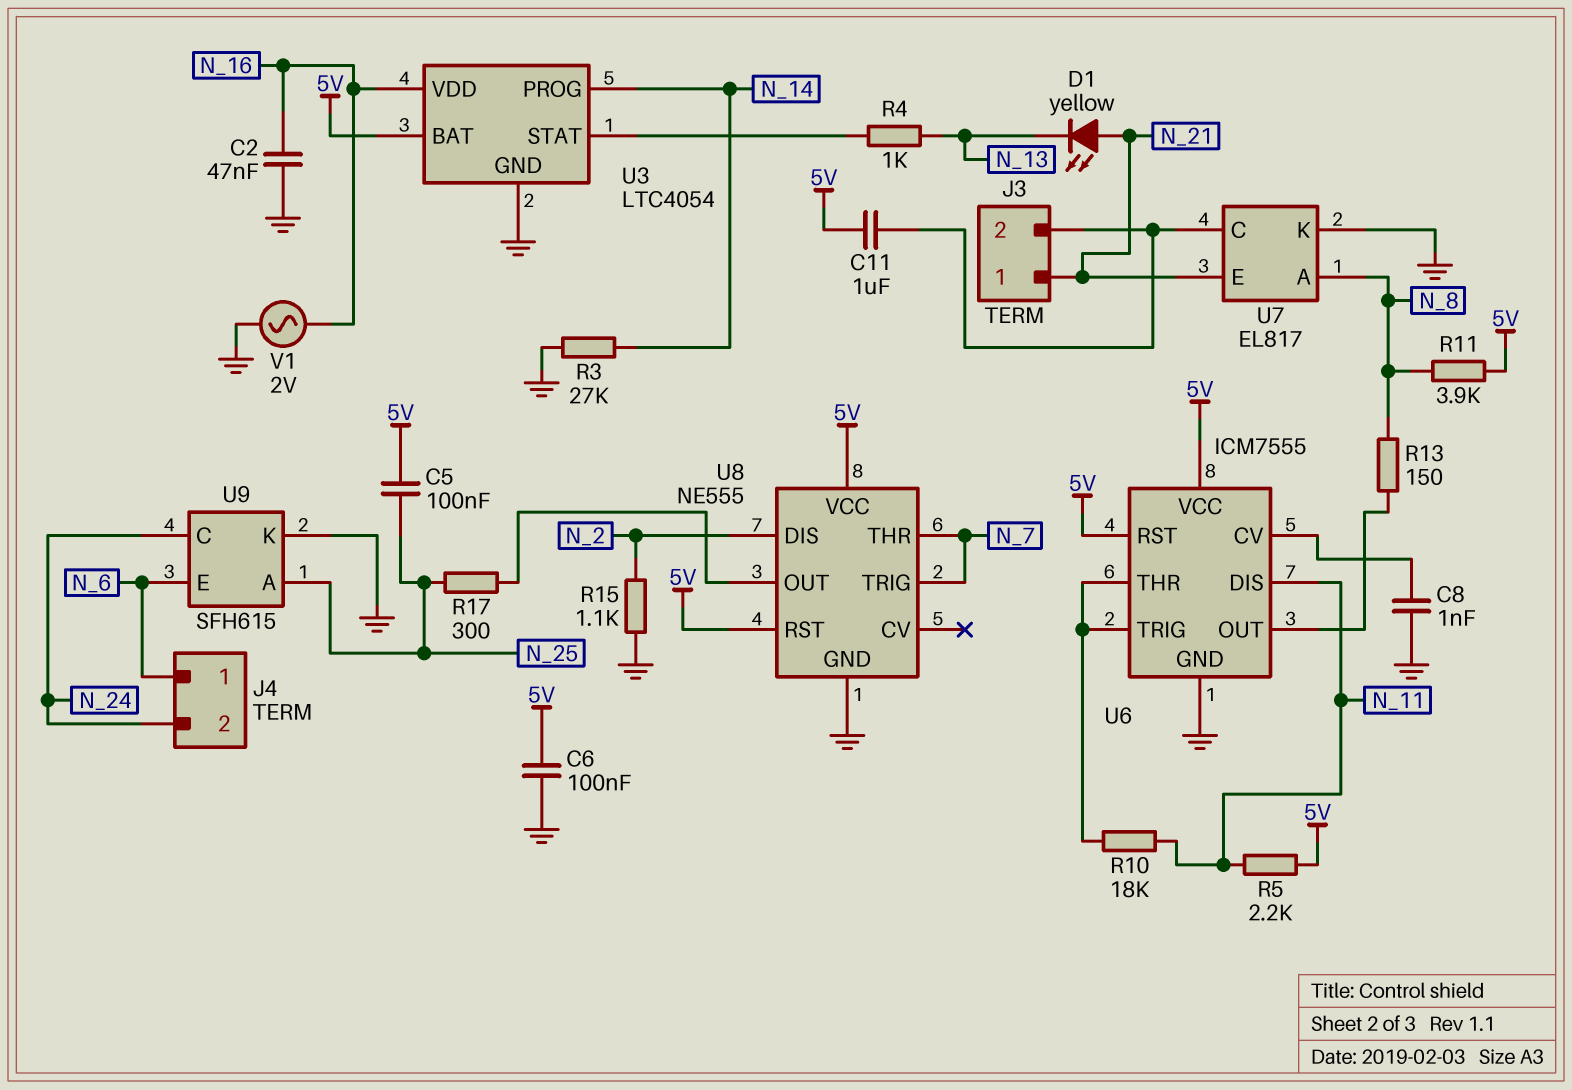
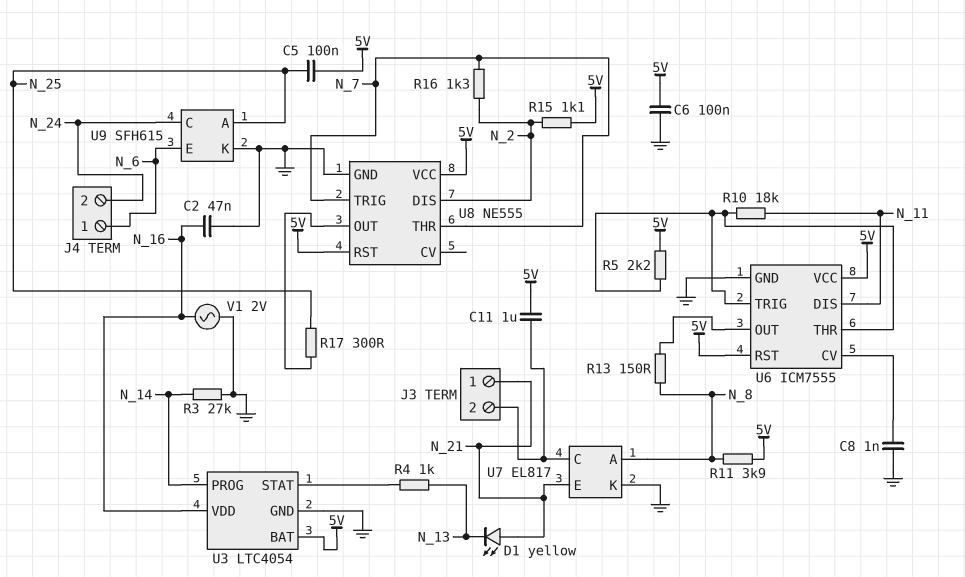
R5: 2.2k (5V, N_11) -> 2.2k (5V, U6/THR)
R15: 1.1k (GND, N_2) -> 1.1k (5V, N_2)
R16: none -> 1.3k (N_2, N_7)

